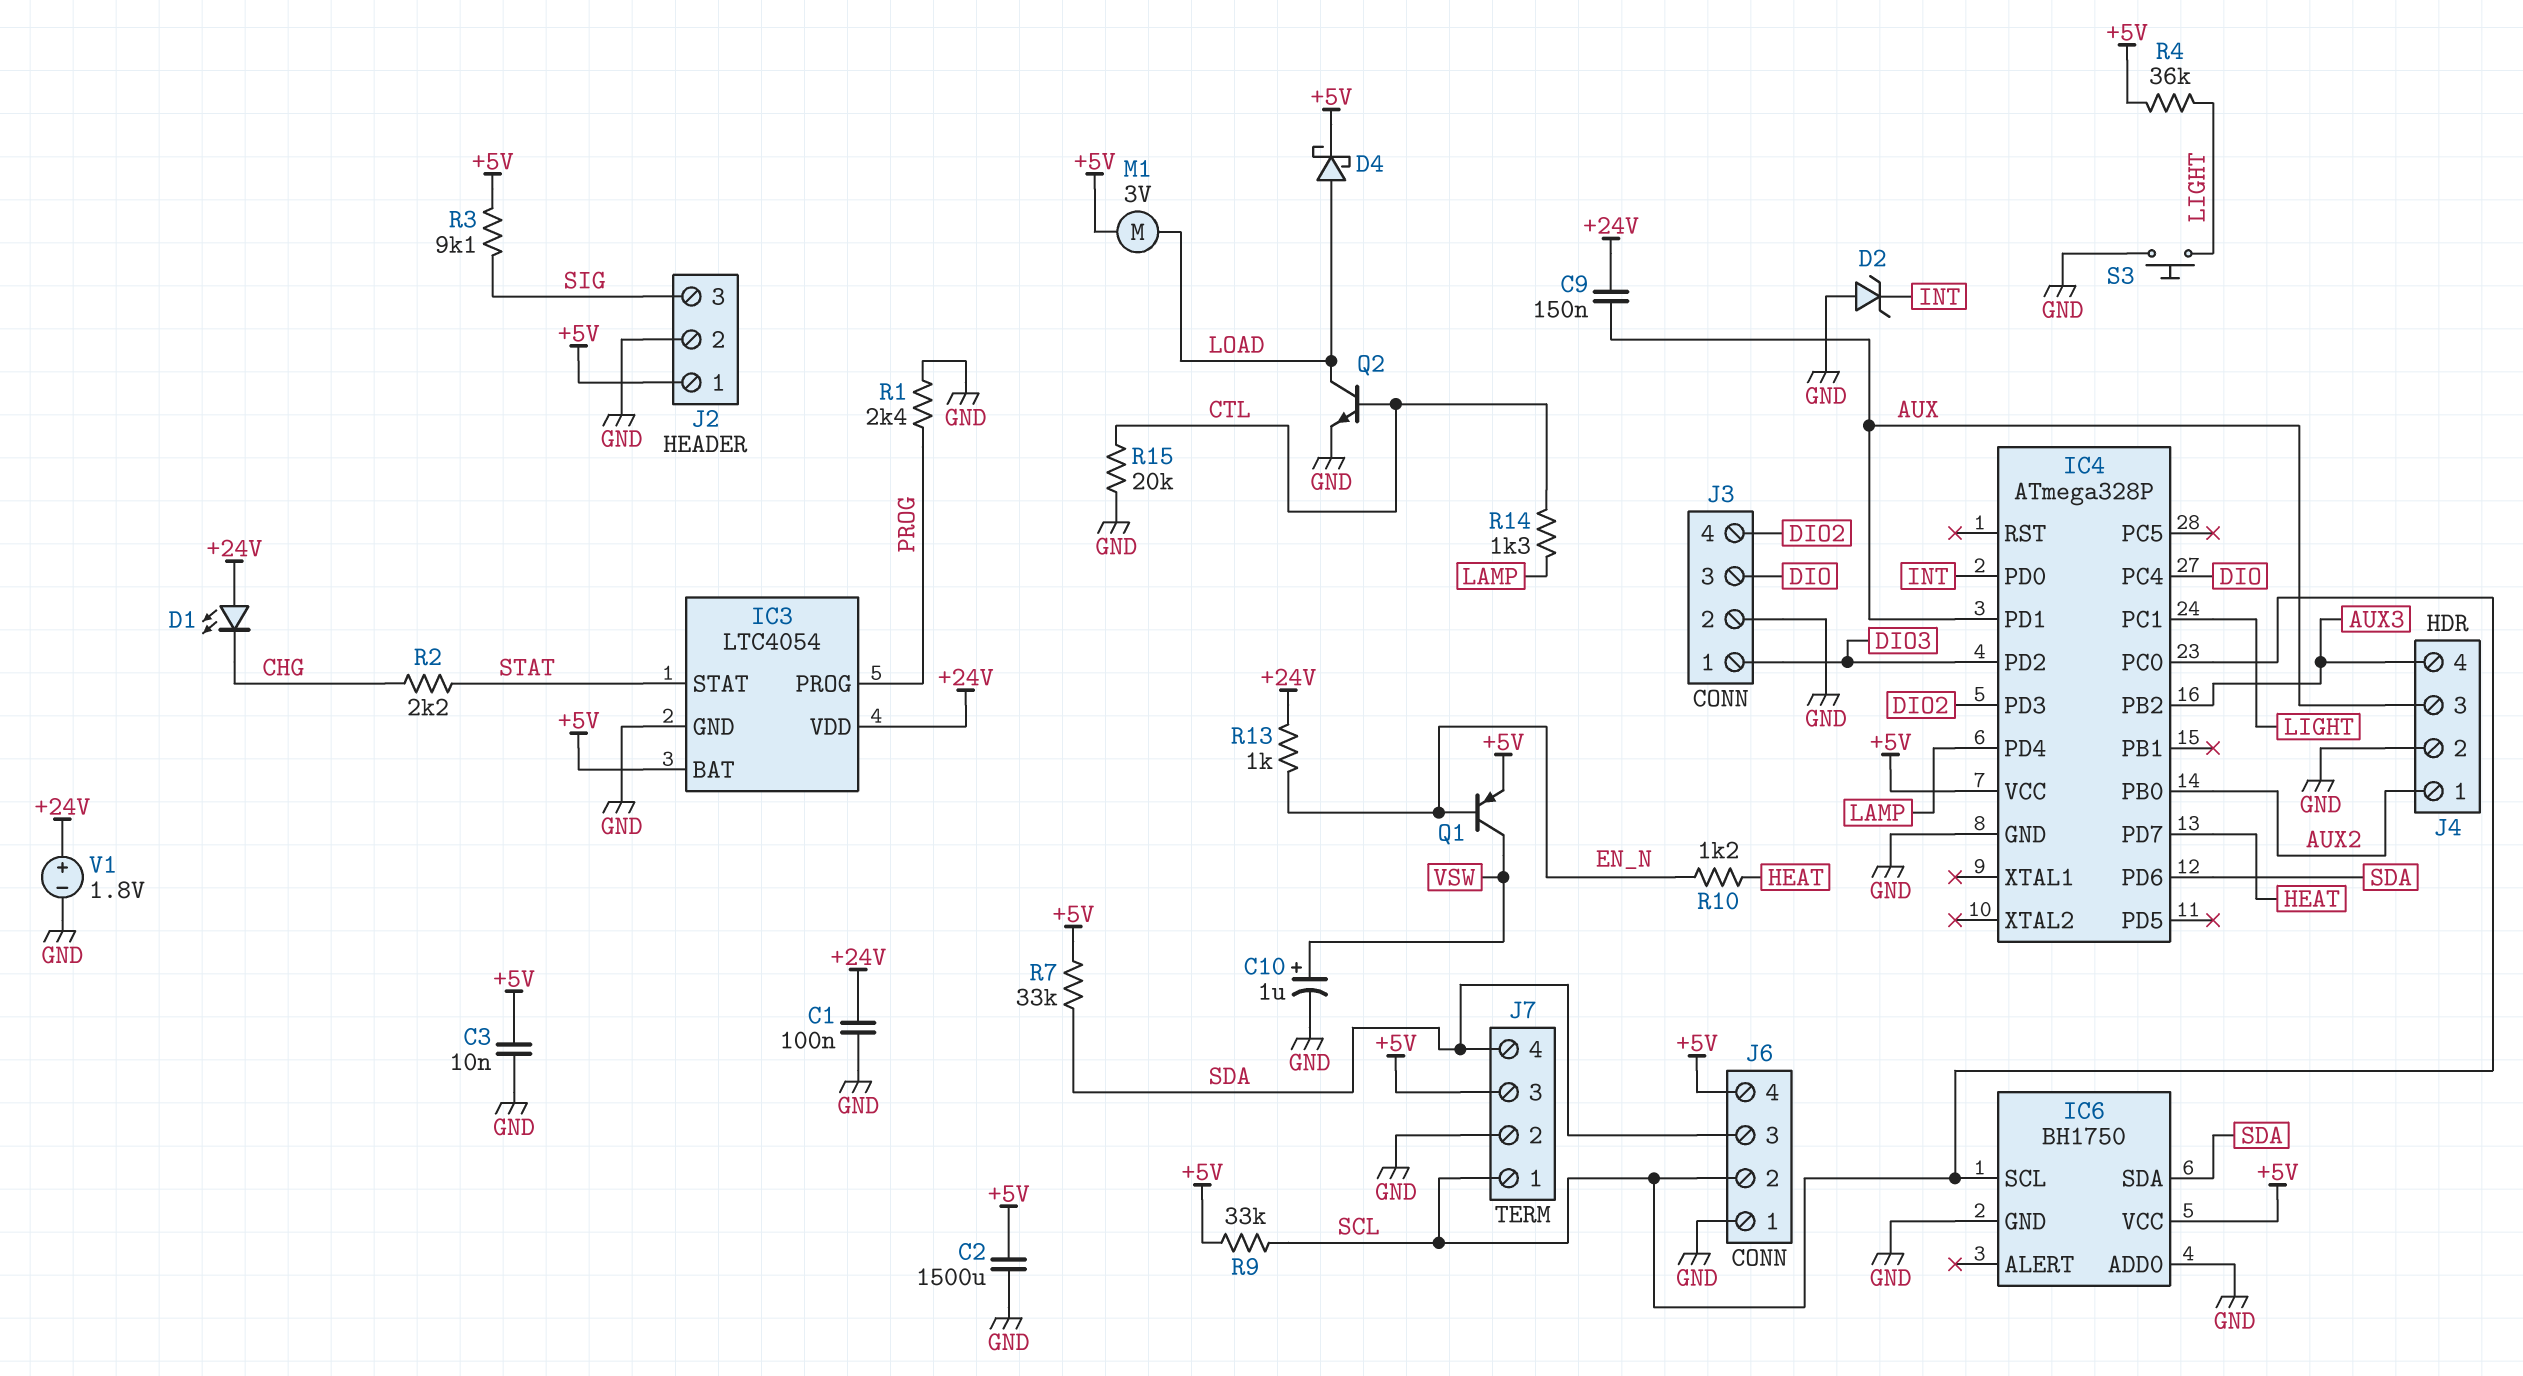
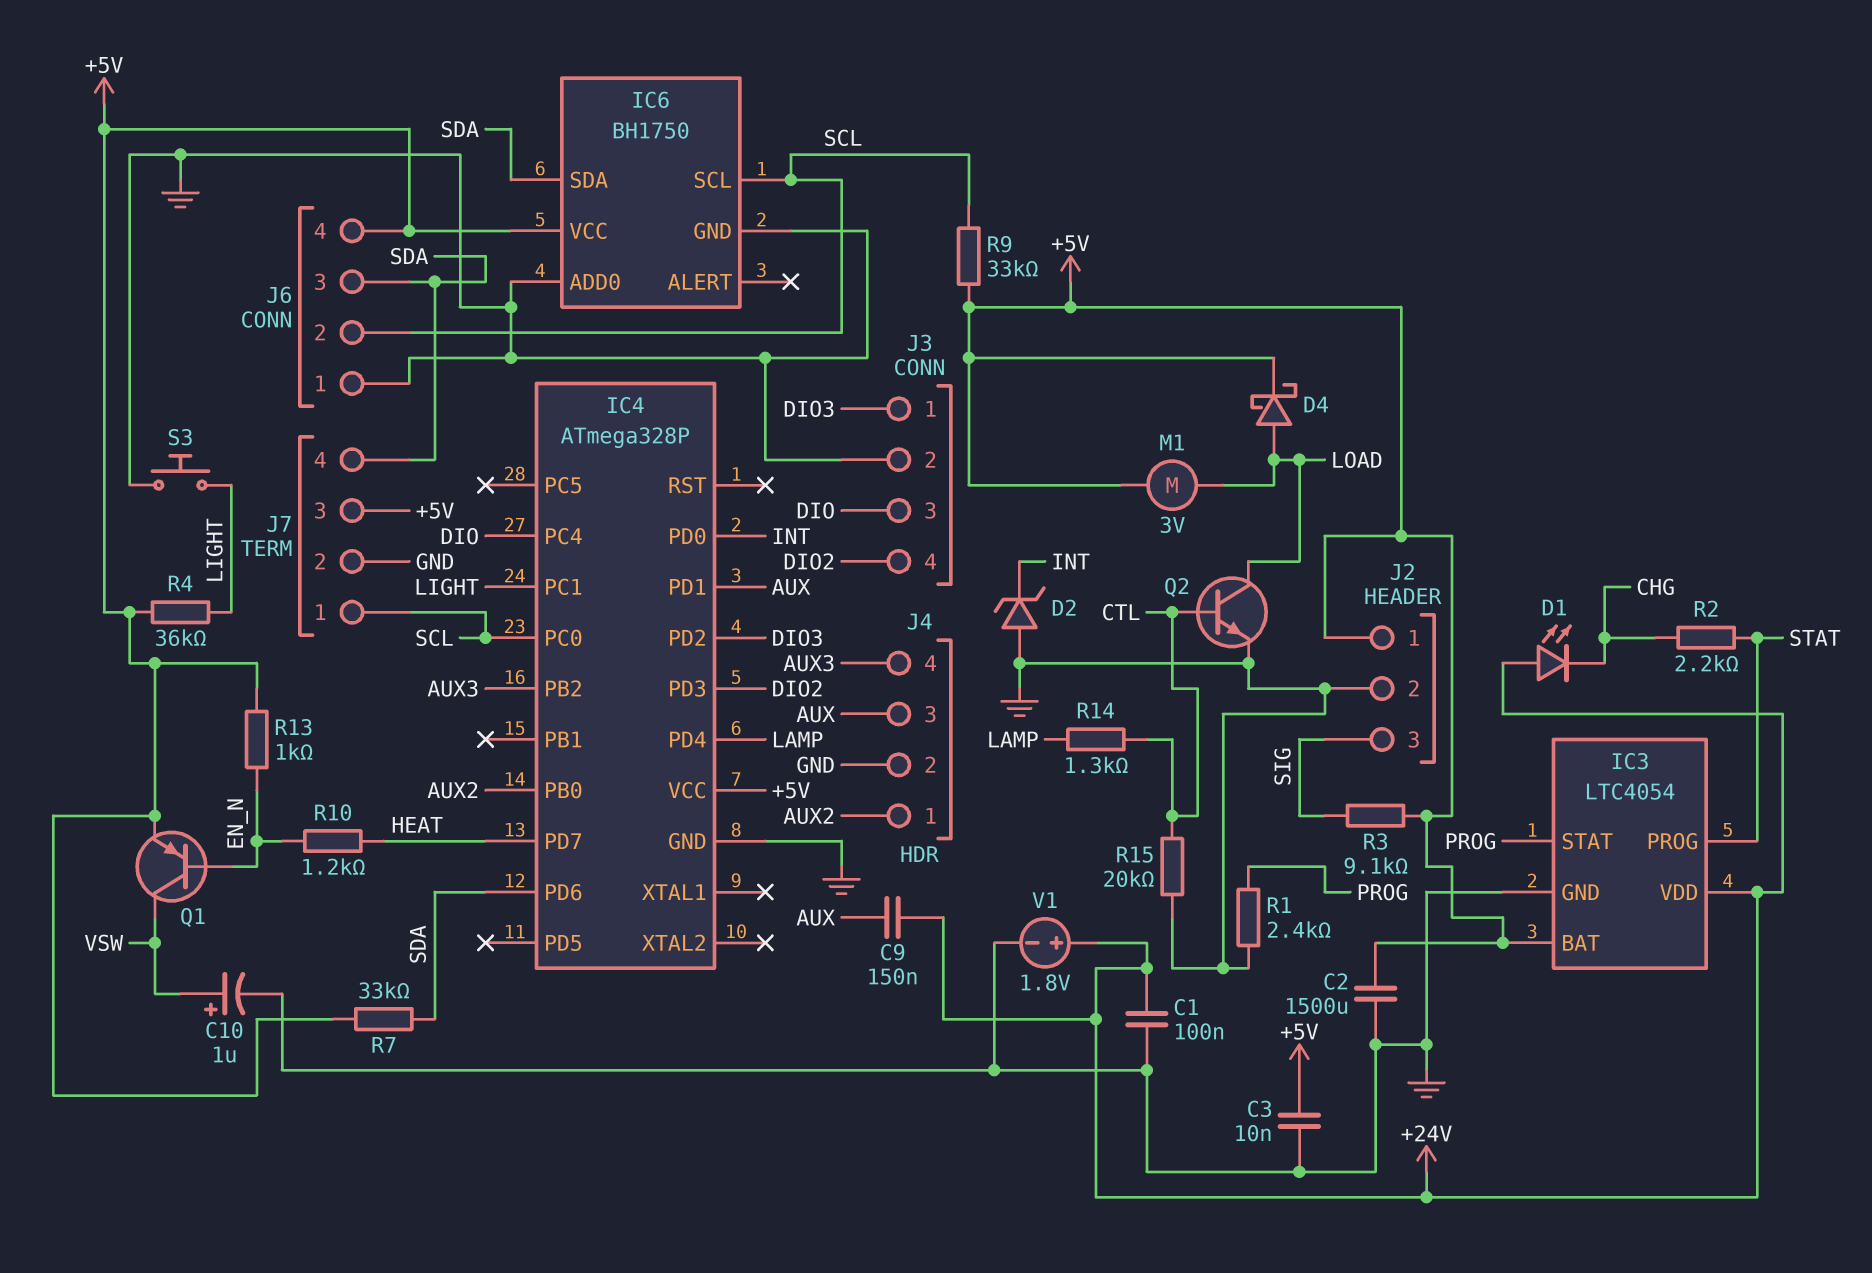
IC3 pin PROG: PROG -> STAT
IC3 pin STAT: STAT -> PROG
R13: 1k (+24V, EN_N) -> 1k (+5V, EN_N)

